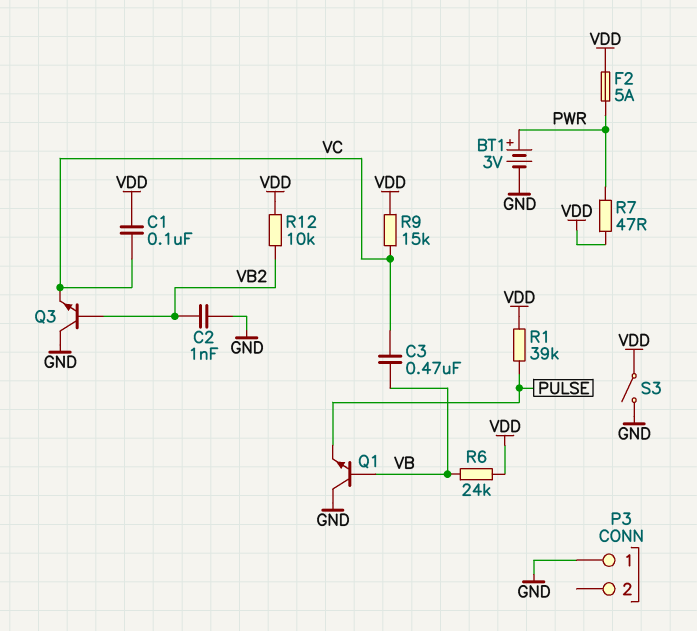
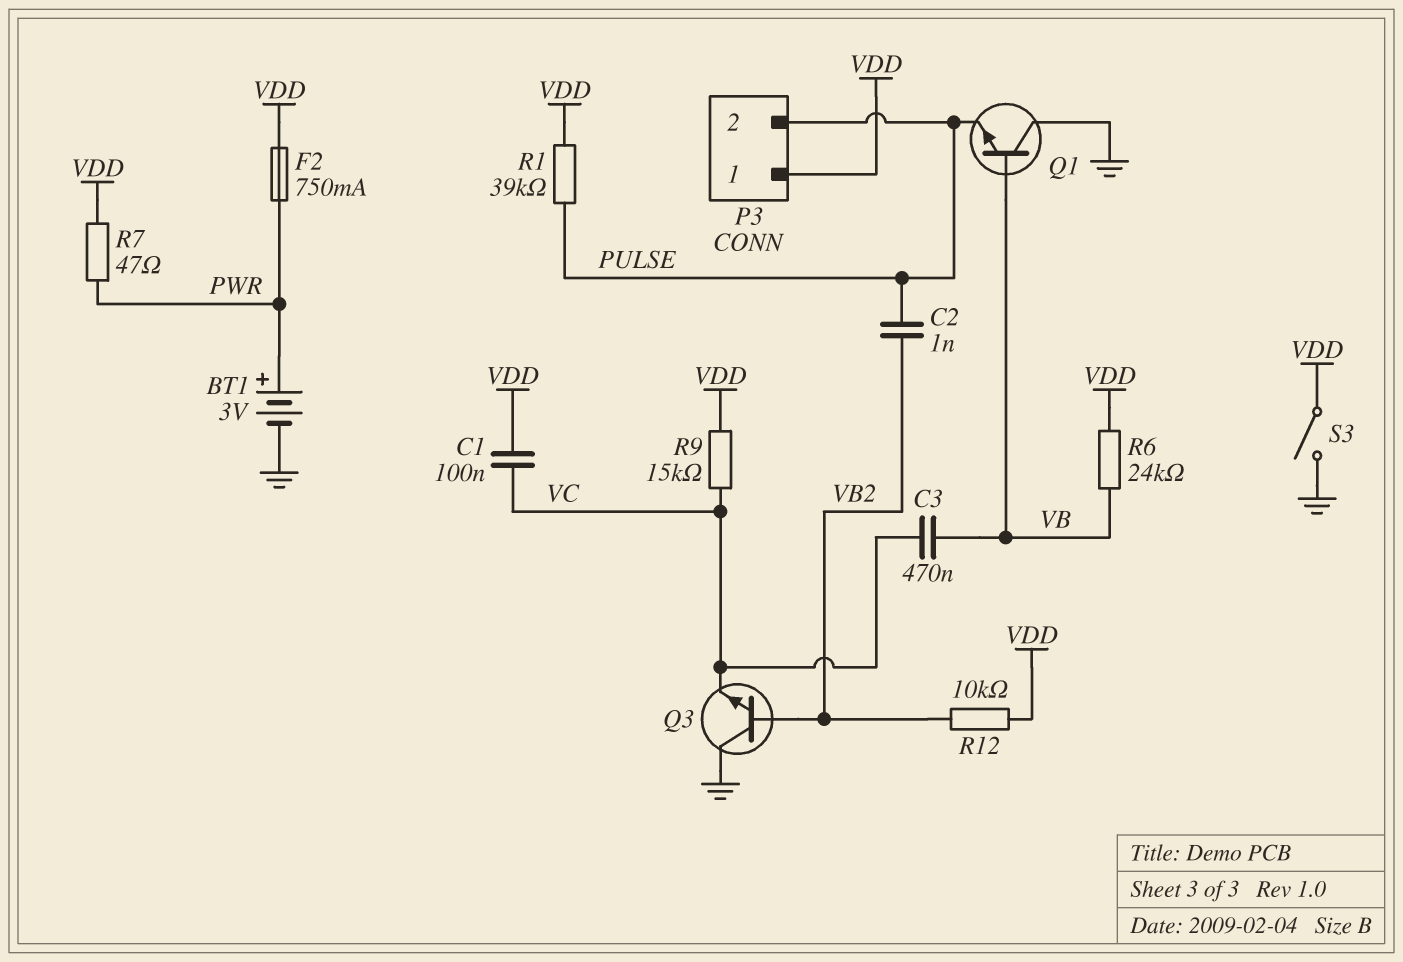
C2: 1nF (GND, VB2) -> 1nF (PULSE, VB2)
F2: 5A (PWR, VDD) -> 750mA (PWR, VDD)
P3 pin 1: GND -> VDD
P3 pin 2: none -> PULSE

